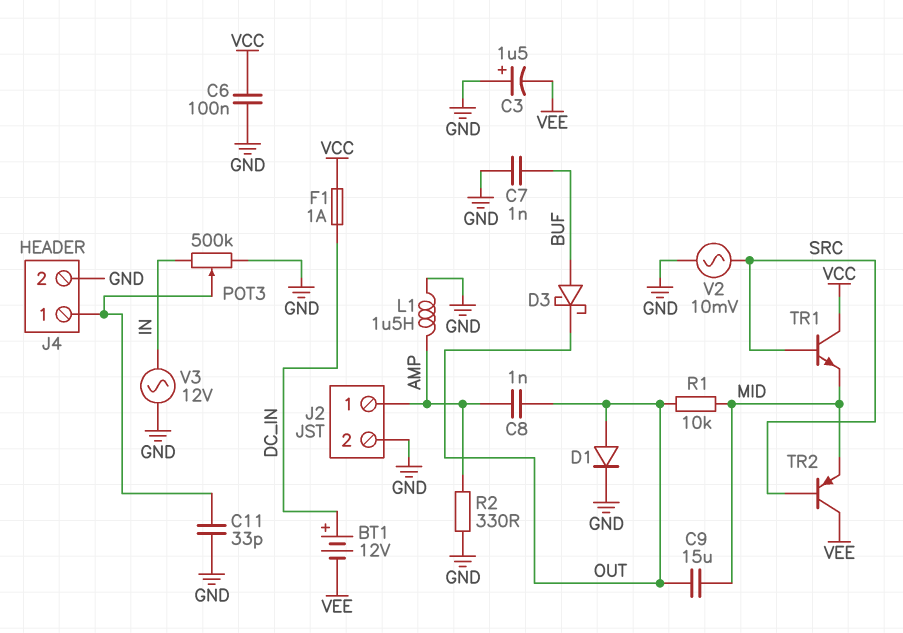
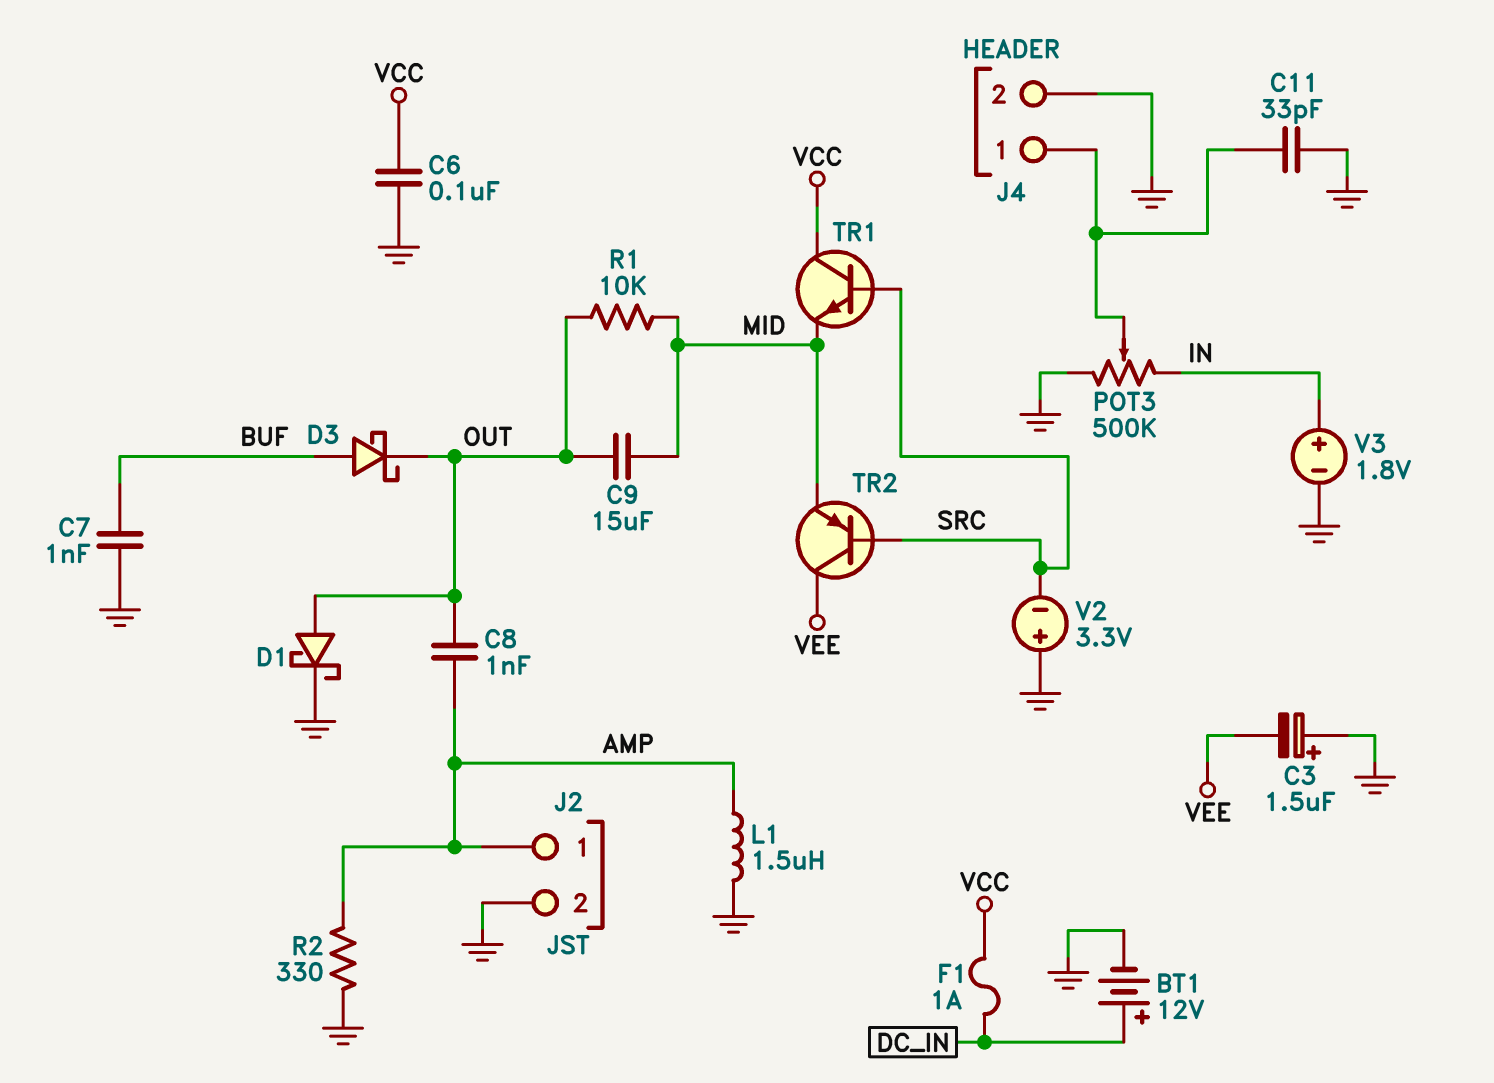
BT1: 12V (plus DC_IN, minus VEE) -> 12V (plus DC_IN, minus GND)
D1: diode (A OUT, K GND) -> schottky (A OUT, K GND)
V2: AC 10mV (GND, SRC) -> 3.3V (plus GND, minus SRC)
V3: AC 12V (GND, IN) -> 1.8V (plus IN, minus GND)

